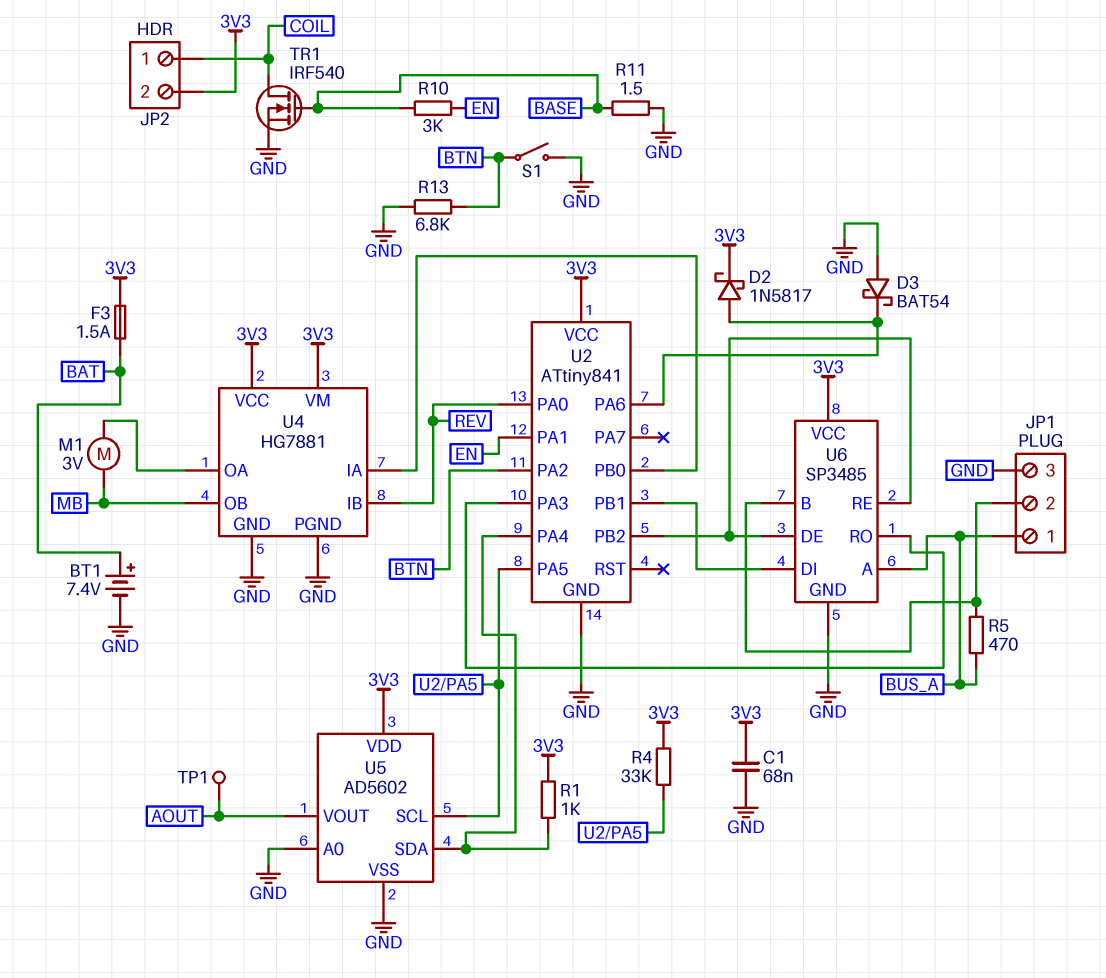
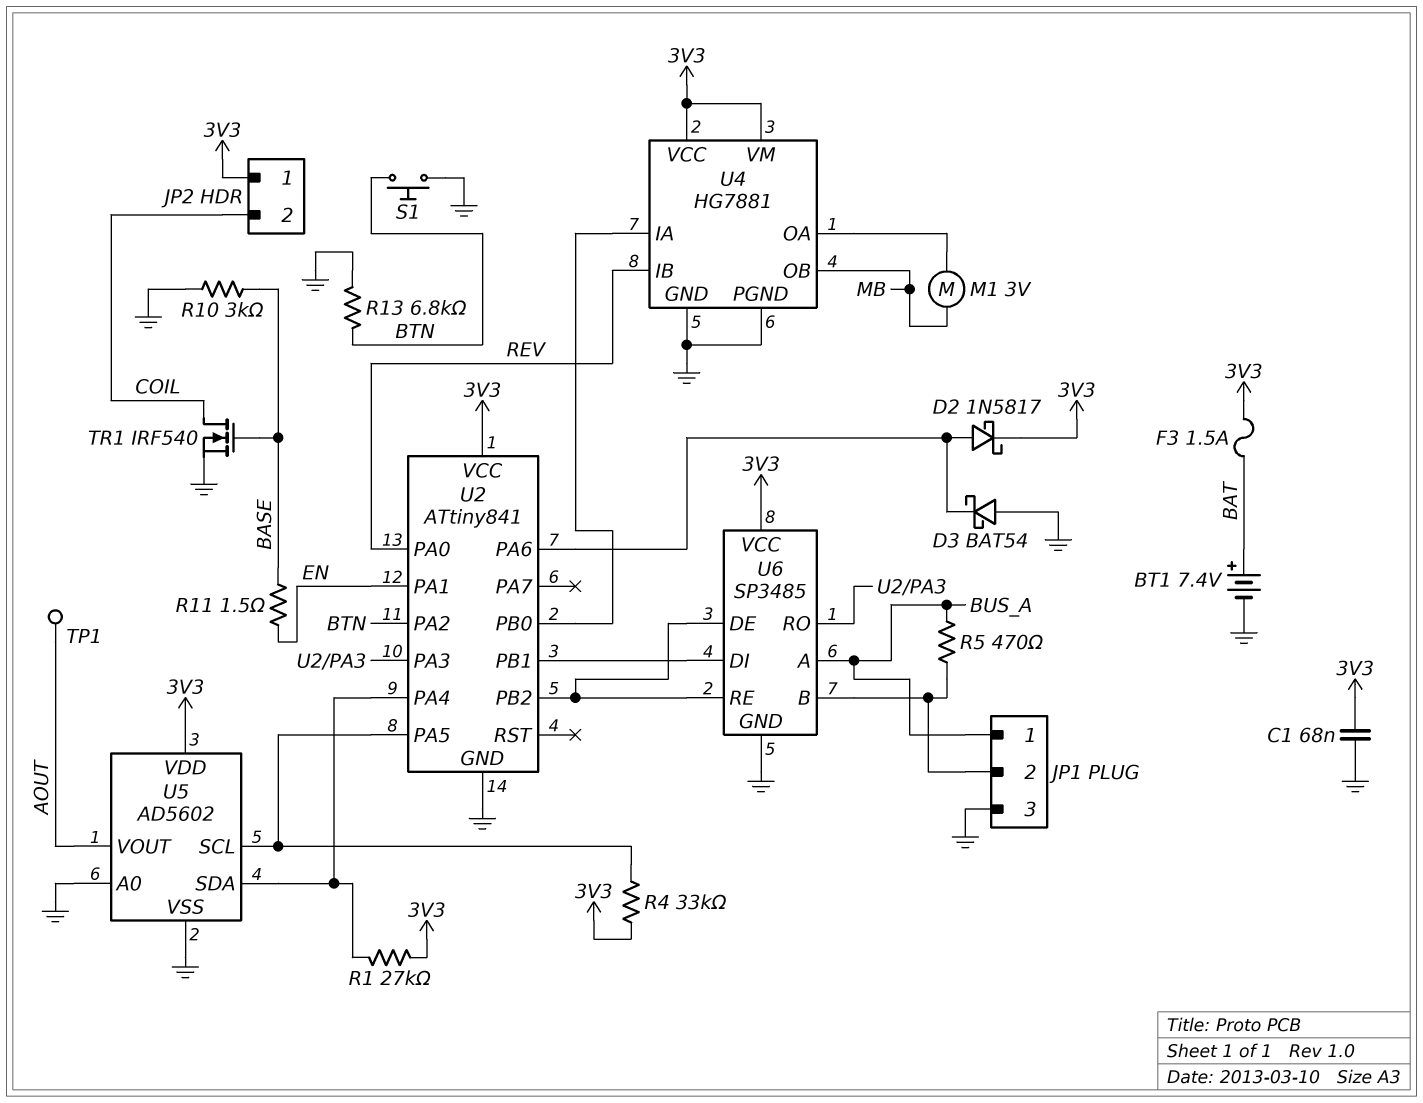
JP2 pin 1: COIL -> 3V3
JP2 pin 2: 3V3 -> COIL
R1: 1k (3V3, U2/PA4) -> 27k (3V3, U2/PA4)
R10: 3k (BASE, EN) -> 3k (BASE, GND)
R11: 1.5 (BASE, GND) -> 1.5 (BASE, EN)
S1: switch (BTN, GND) -> button (BTN, GND)

